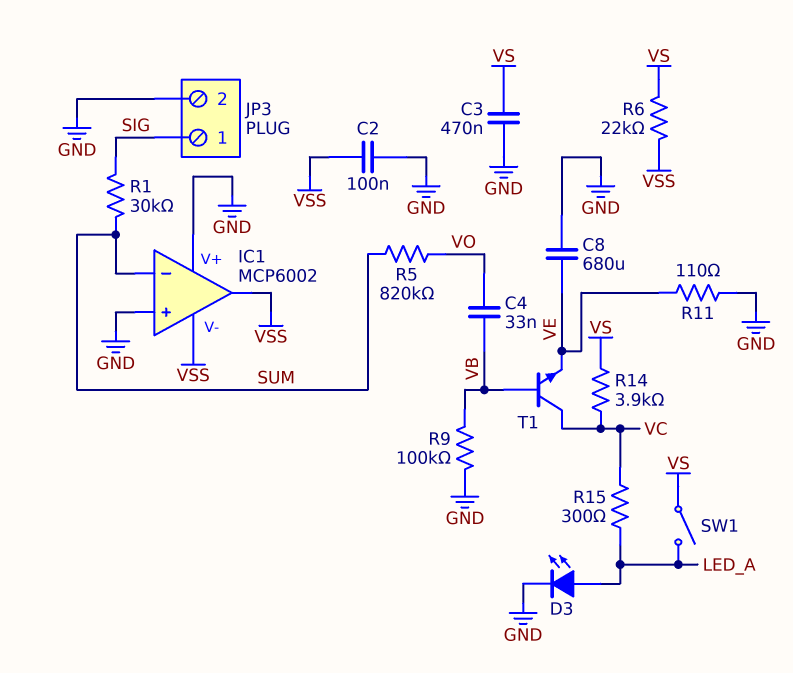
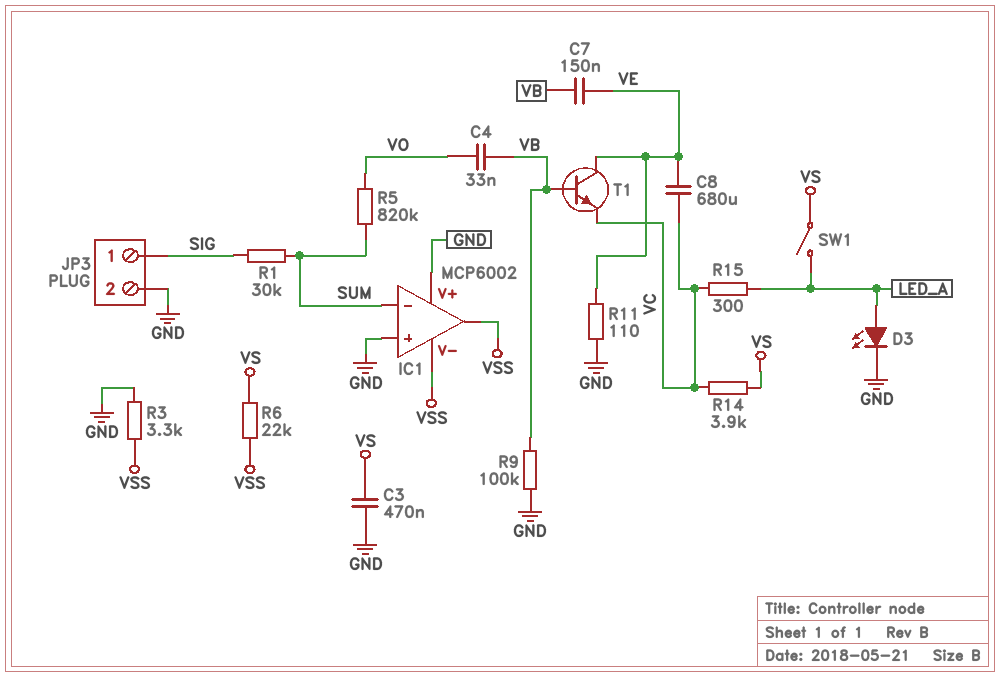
C2: 100nF (GND, VSS) -> none
C7: none -> 150nF (VB, VE)
C8: 680uF (GND, VE) -> 680uF (VC, VE)
R3: none -> 3.3k (GND, VSS)
T1: NPN (B VB, C VC, E VE) -> NPN (B VB, C VE, E VC)

